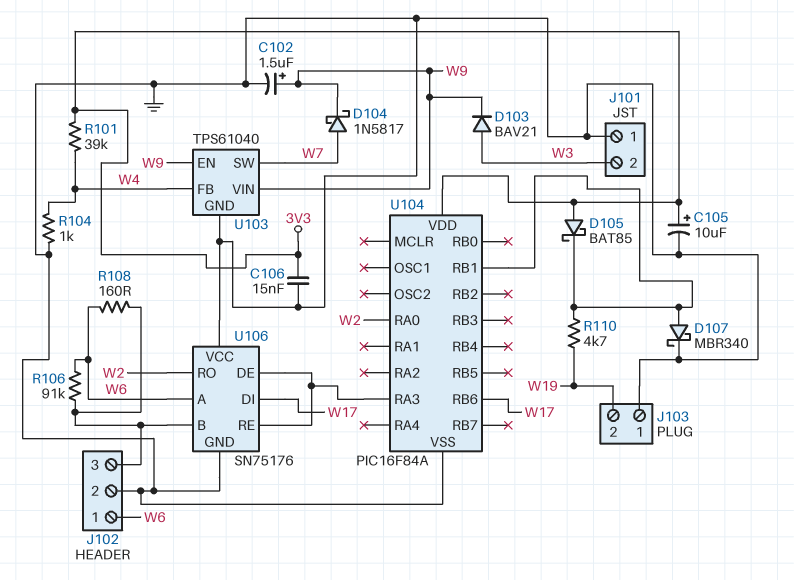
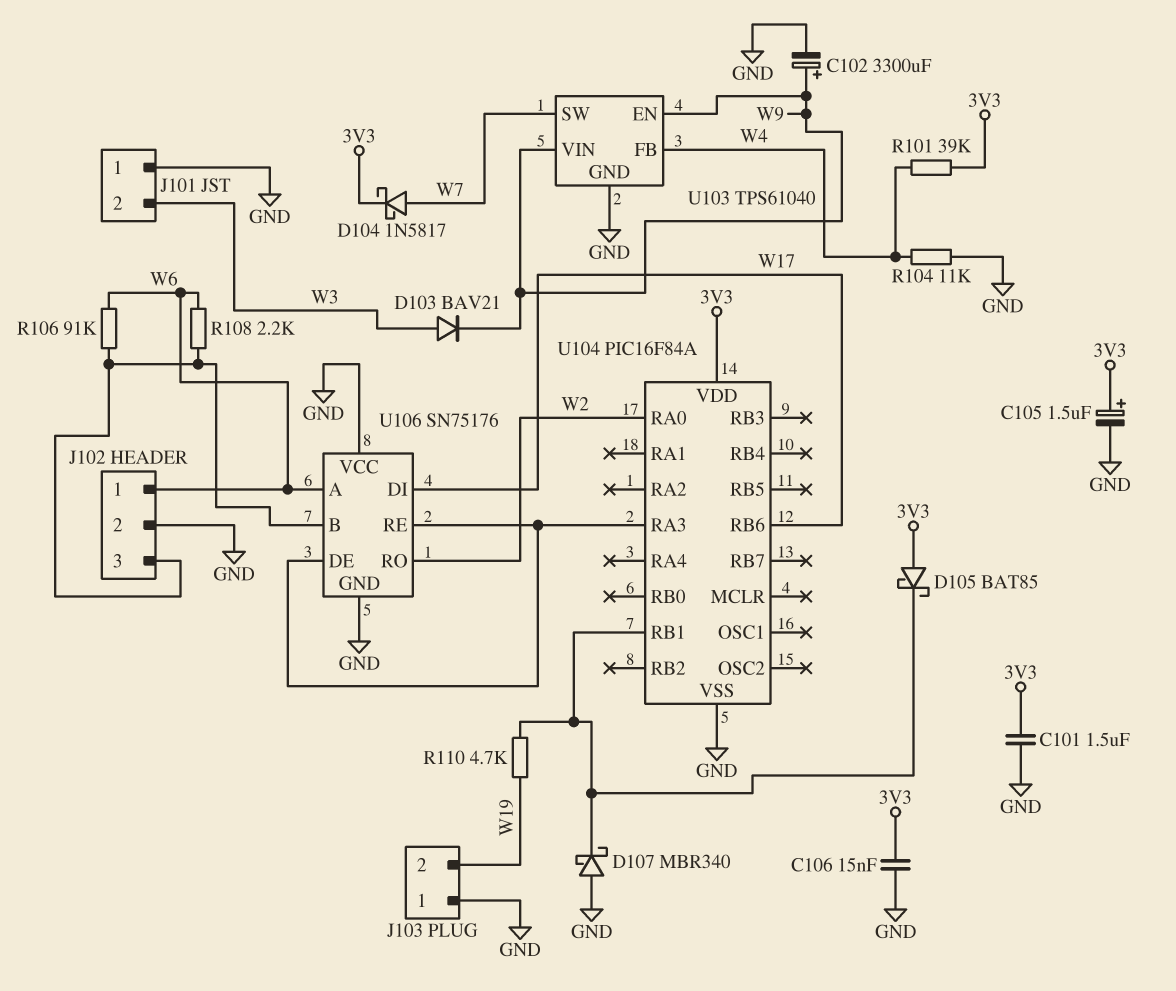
C101: none -> 1.5uF (3V3, GND)
C102: 1.5uF (plus W9, minus GND) -> 3300uF (plus W9, minus GND)
C105: 10uF (plus 3V3, minus GND) -> 1.5uF (plus 3V3, minus GND)
D104: schottky 1N5817 (A W7, K W9) -> schottky 1N5817 (A W7, K 3V3)
D107: schottky MBR340 (A U104/RB1, K GND) -> schottky MBR340 (A GND, K U104/RB1)
R104: 1k (GND, W4) -> 11k (GND, W4)
R108: 160 (J102/3, W6) -> 2.2k (J102/3, W6)

